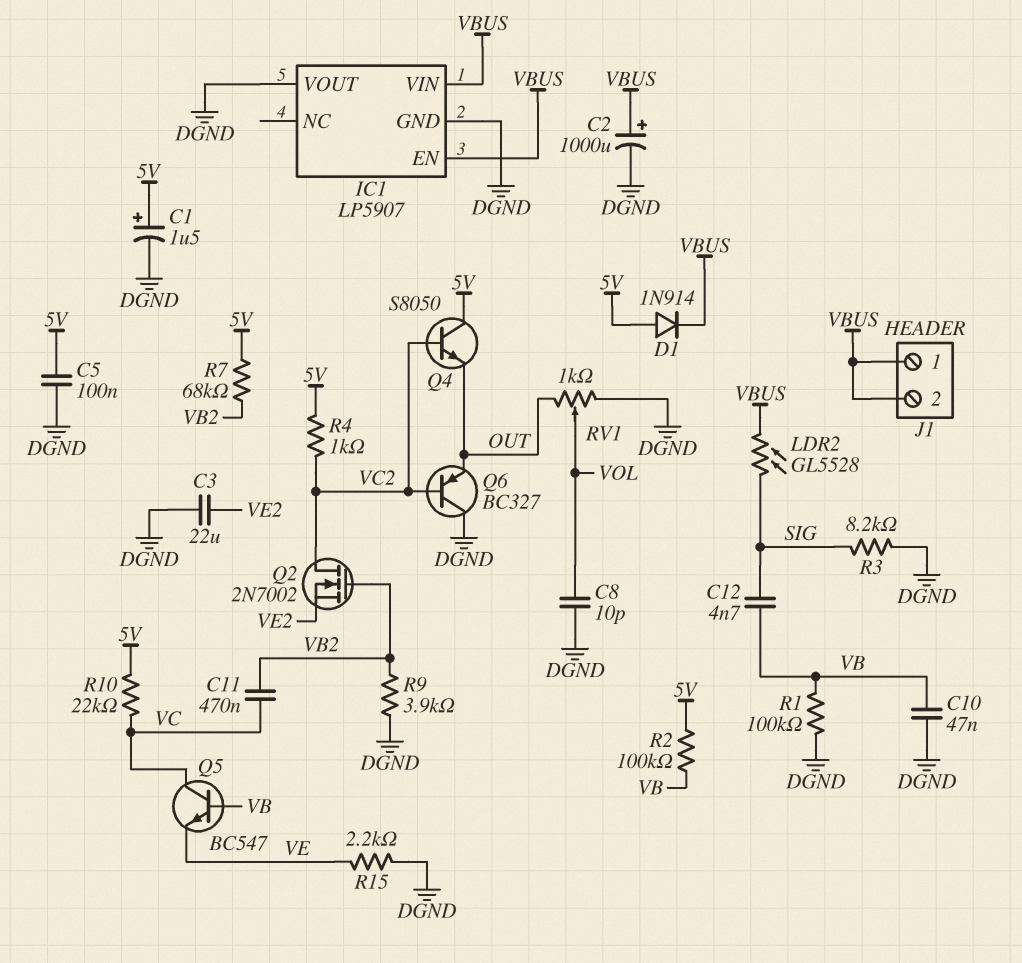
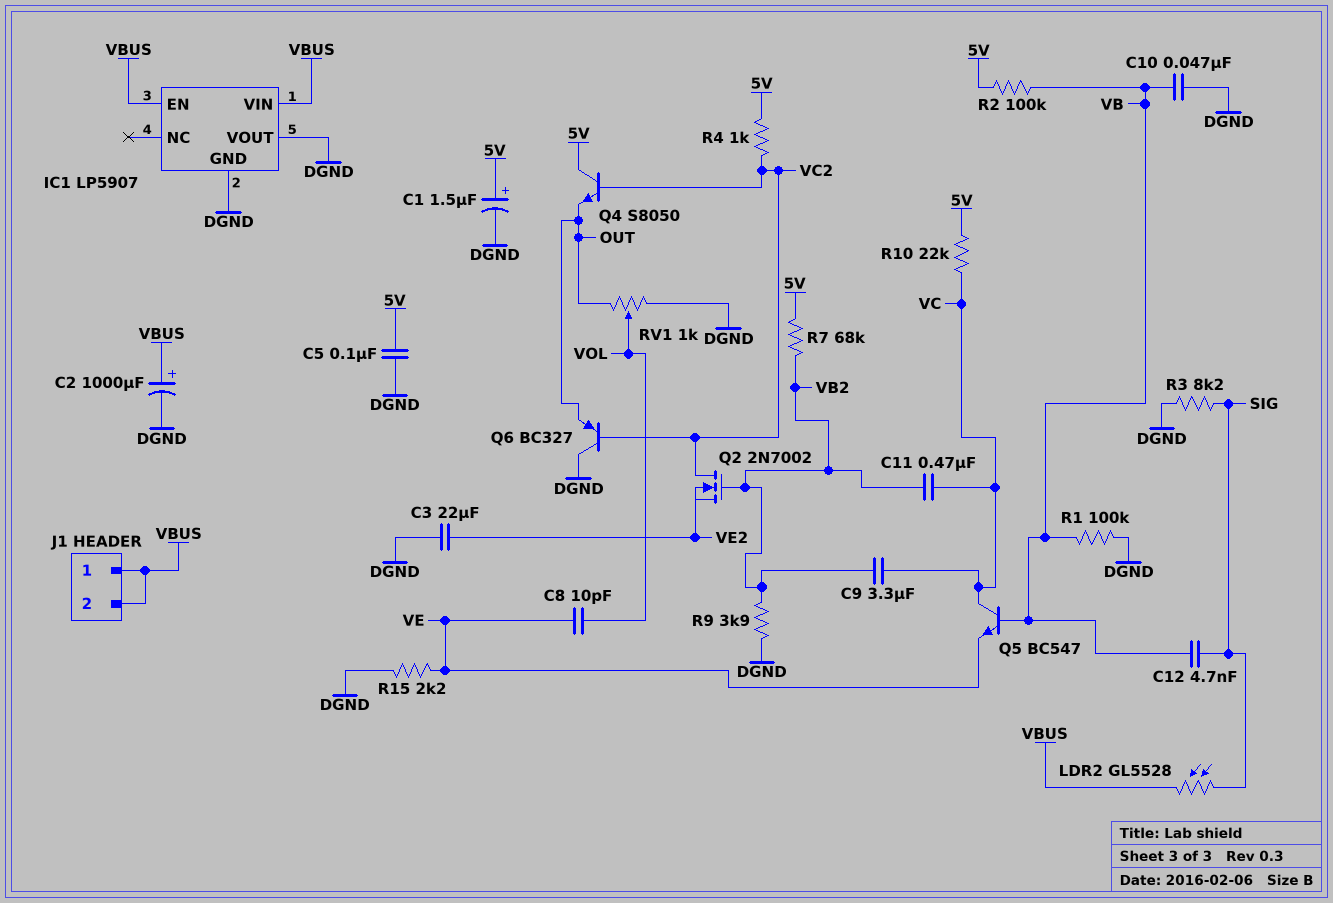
C8: 10pF (DGND, VOL) -> 10pF (VE, VOL)
C9: none -> 3.3uF (VB2, VC)
D1: diode 1N914 (A 5V, K VBUS) -> none

